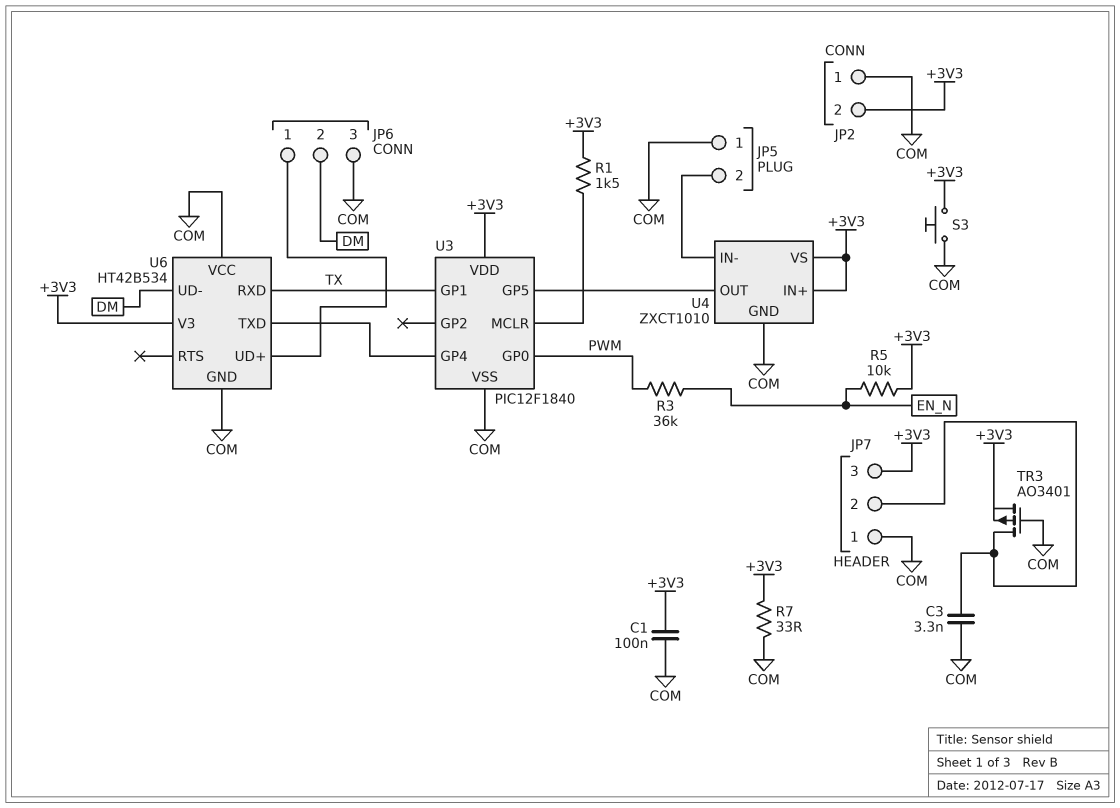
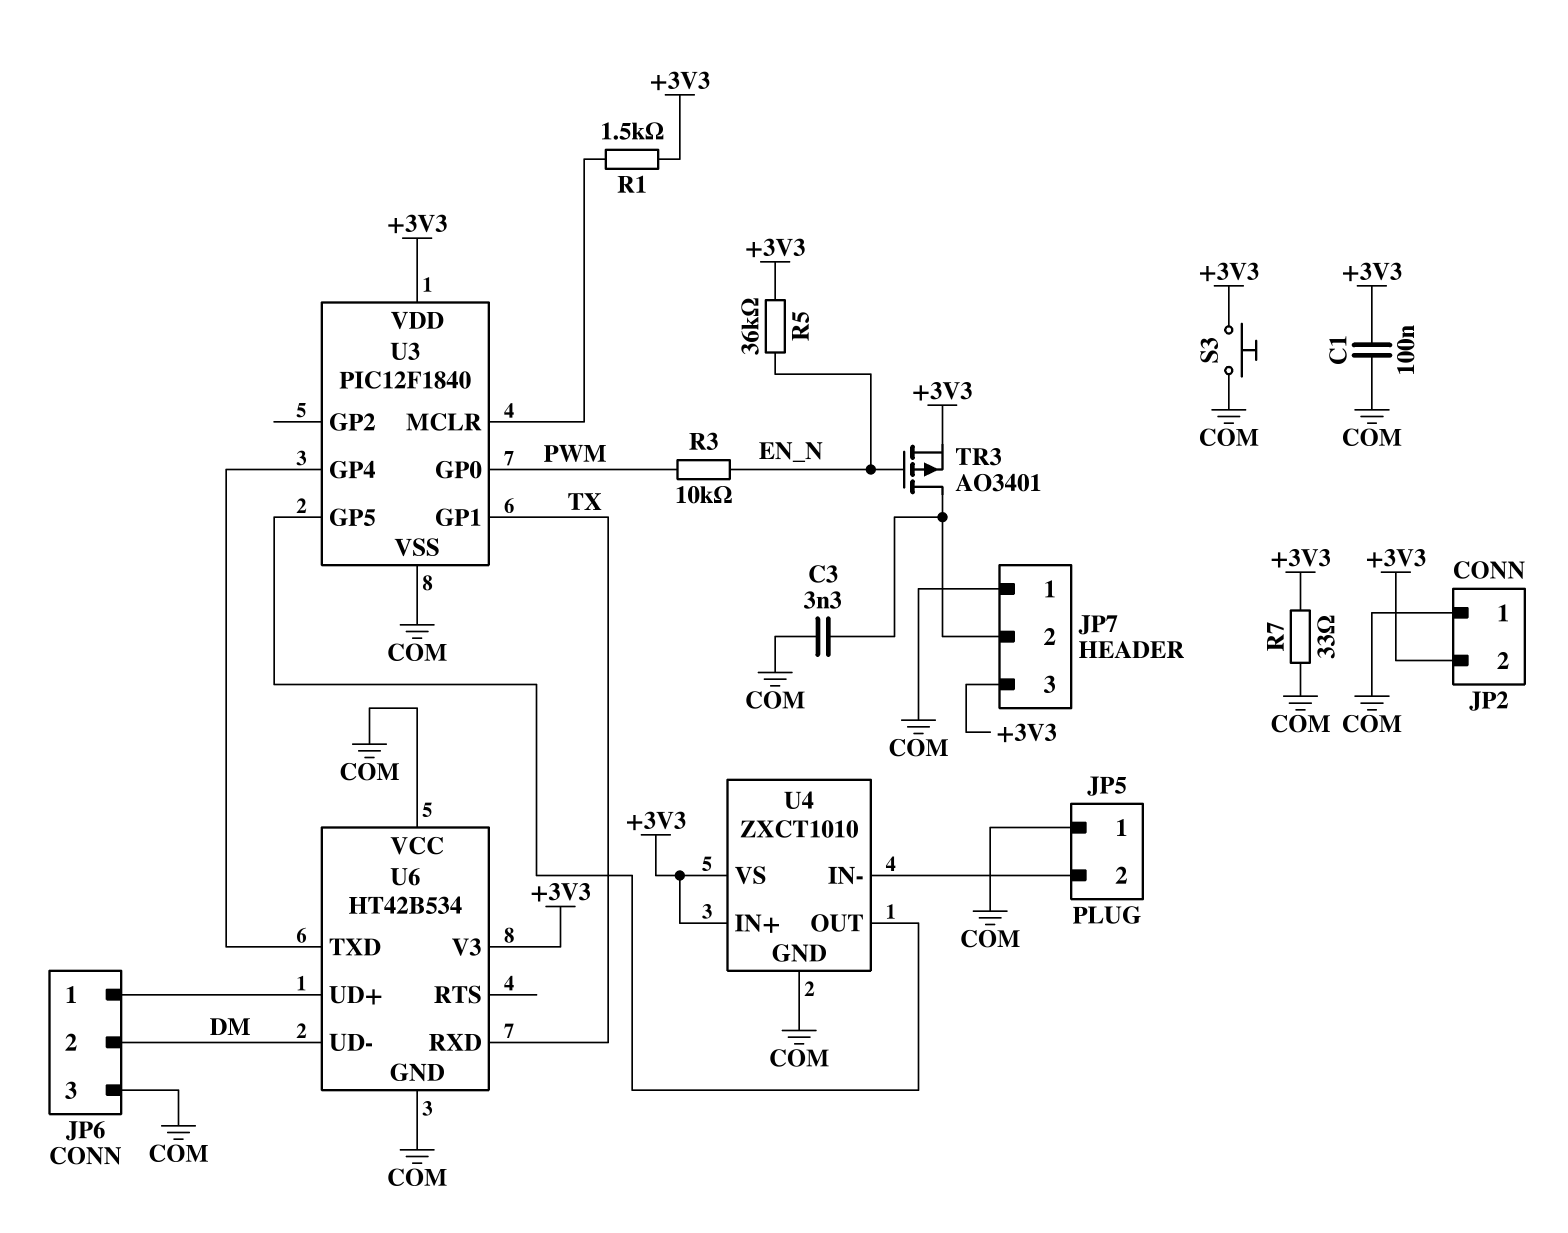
R3: 36k (EN_N, PWM) -> 10k (EN_N, PWM)
R5: 10k (+3V3, EN_N) -> 36k (+3V3, EN_N)
TR3: PMOS AO3401 (G COM, D JP7/2, S +3V3) -> PMOS AO3401 (G EN_N, D JP7/2, S +3V3)

